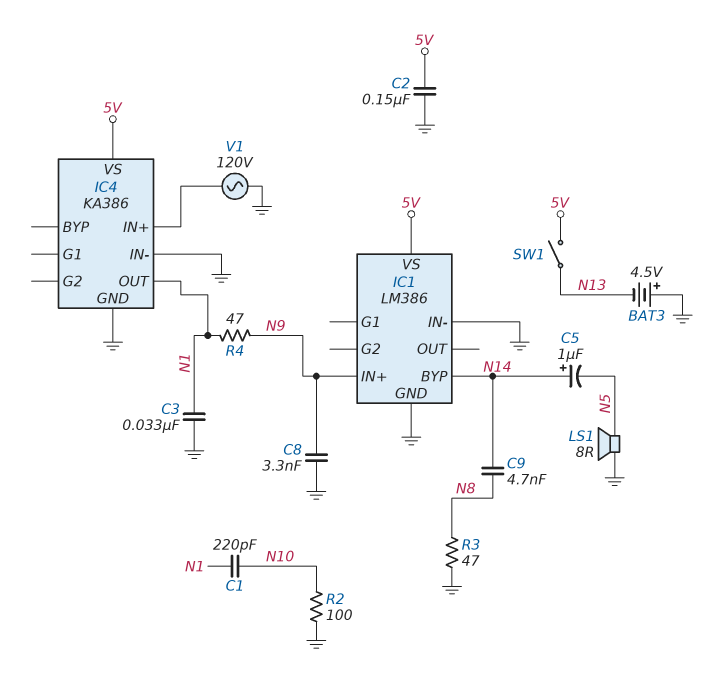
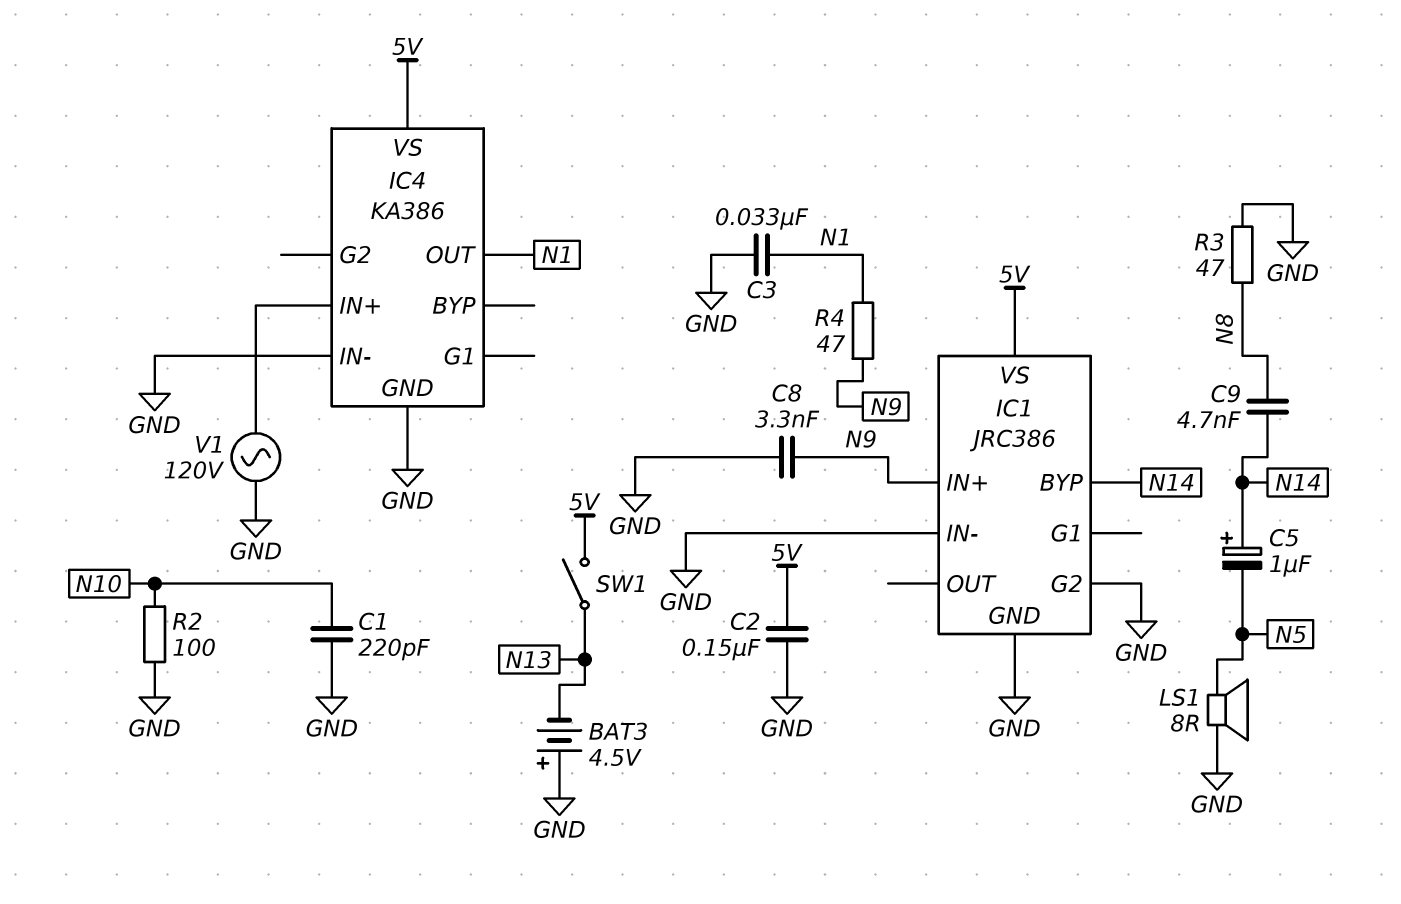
C1: 220pF (N1, N10) -> 220pF (GND, N10)
IC1: LM386 -> JRC386
IC1 pin G2: none -> GND

